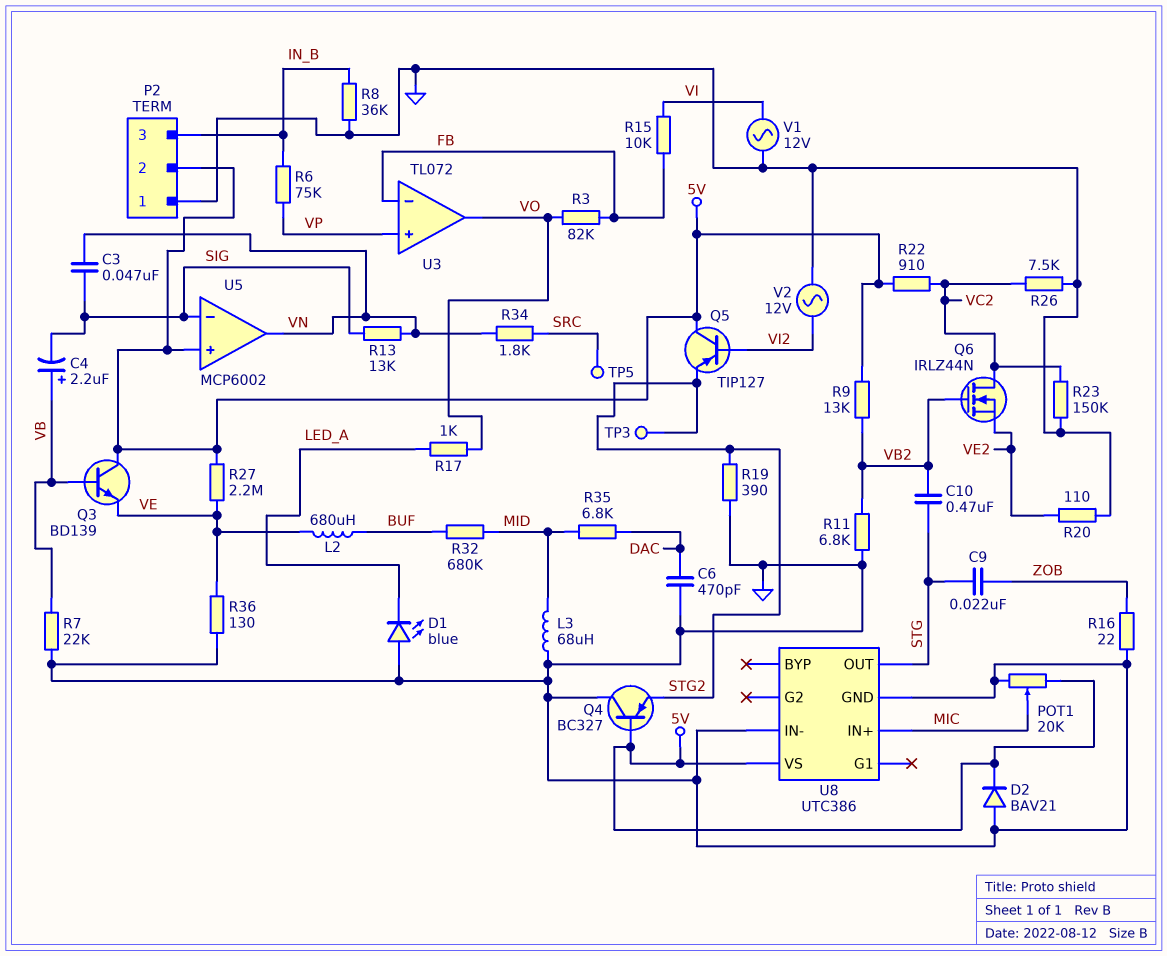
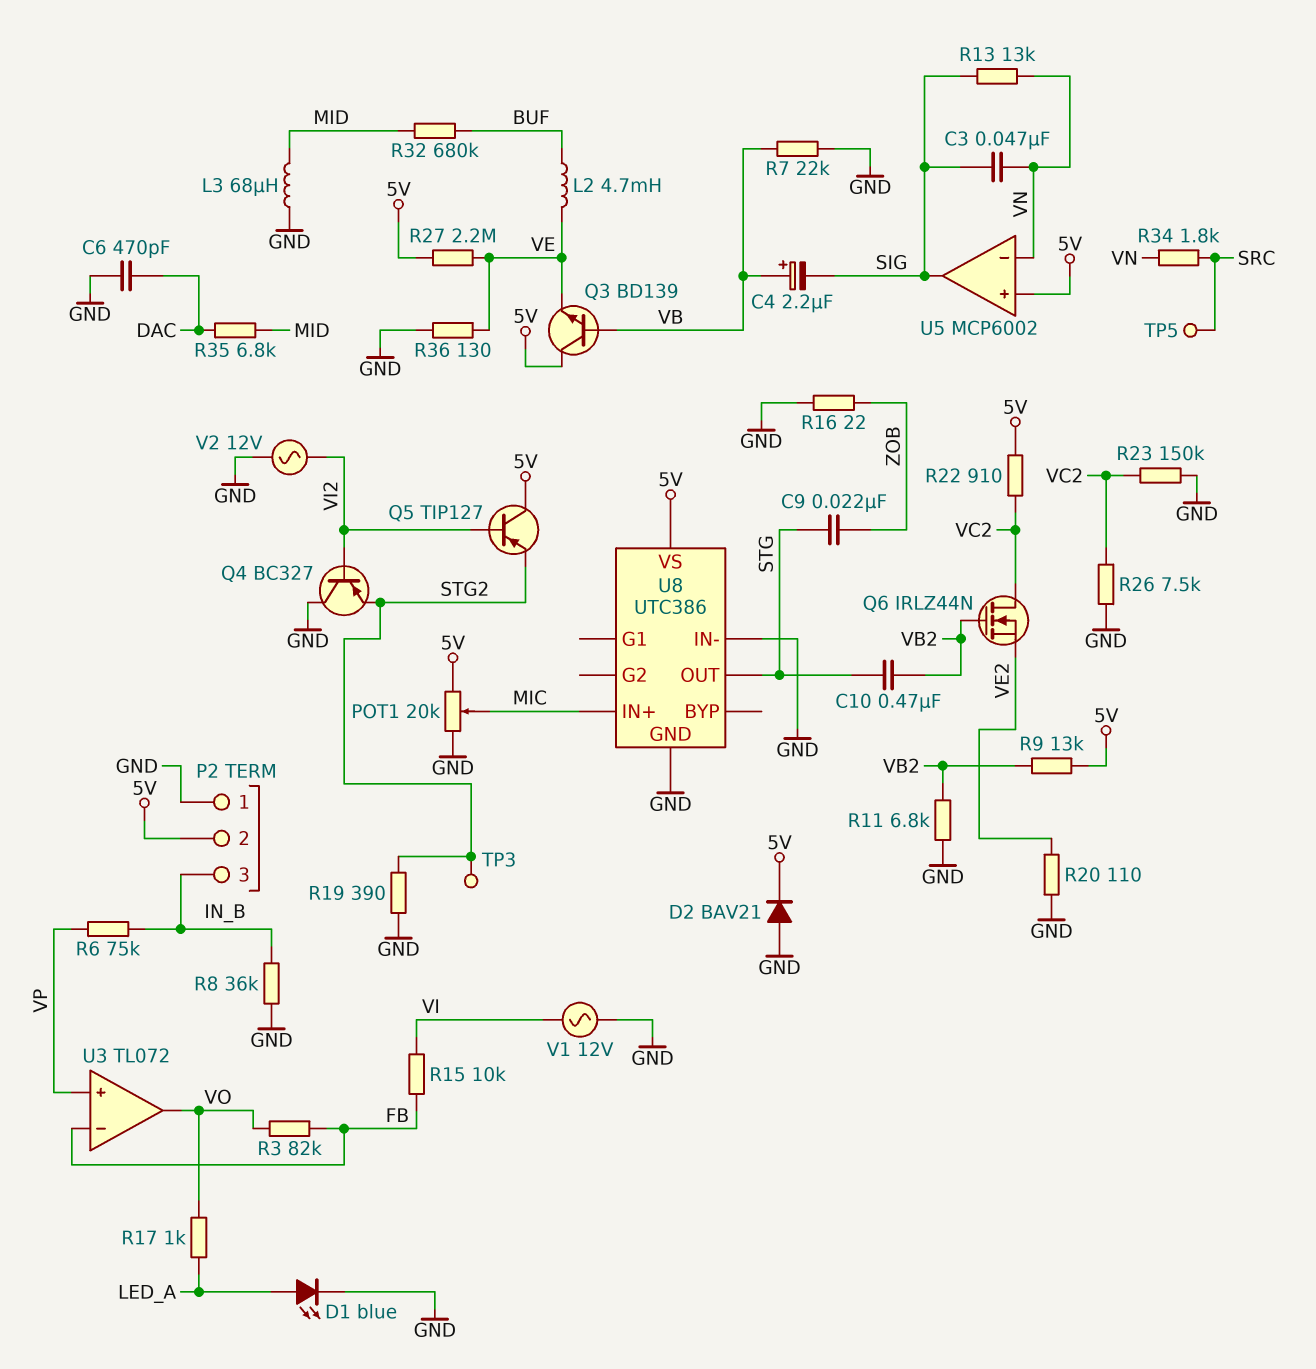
D1: LED blue (A GND, K LED_A) -> LED blue (A LED_A, K GND)
L2: 680uH (BUF, VE) -> 4.7mH (BUF, VE)
Q4: PNP BC327 (B 5V, C GND, E STG2) -> PNP BC327 (B VI2, C GND, E STG2)
U5 pin in-: SIG -> VN
U5 pin out: VN -> SIG

